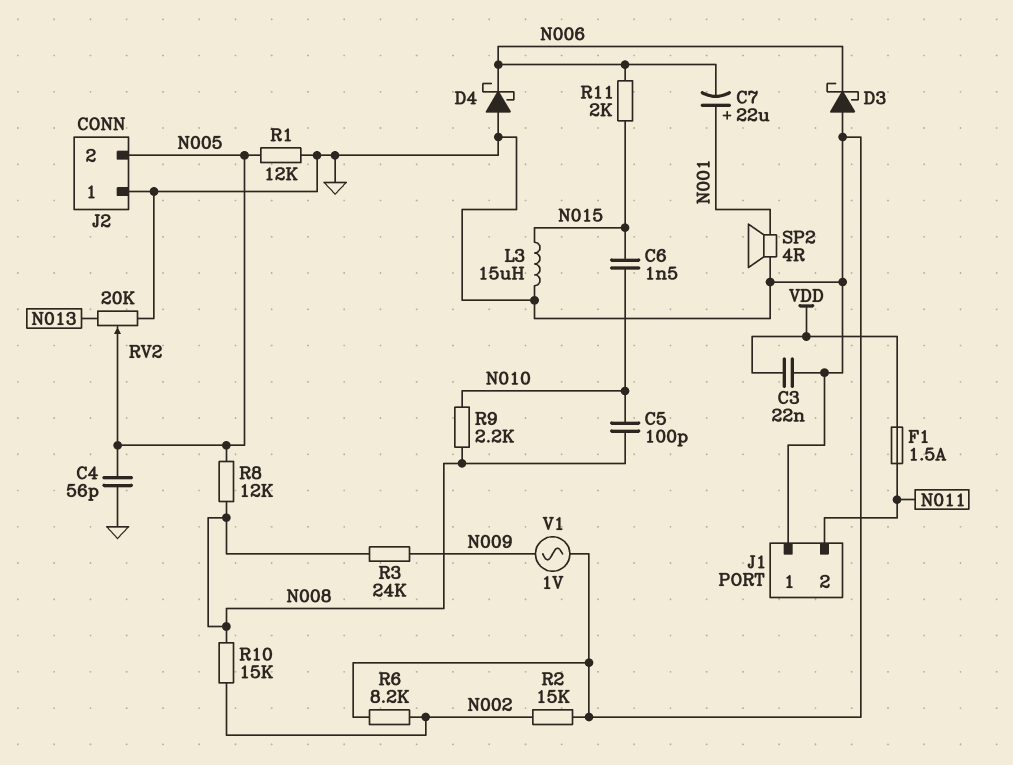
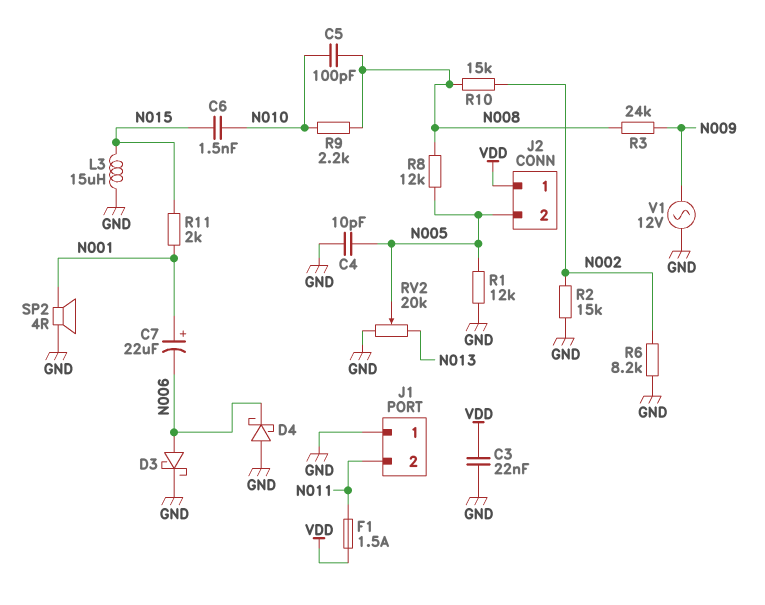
C4: 56pF (GND, N005) -> 10pF (GND, N005)
D3: schottky (A GND, K N006) -> schottky (A N006, K GND)
J2 pin 1: GND -> VDD
R11: 2k (N006, N015) -> 2k (N001, N015)
V1: AC 1V (GND, N009) -> AC 12V (GND, N009)

